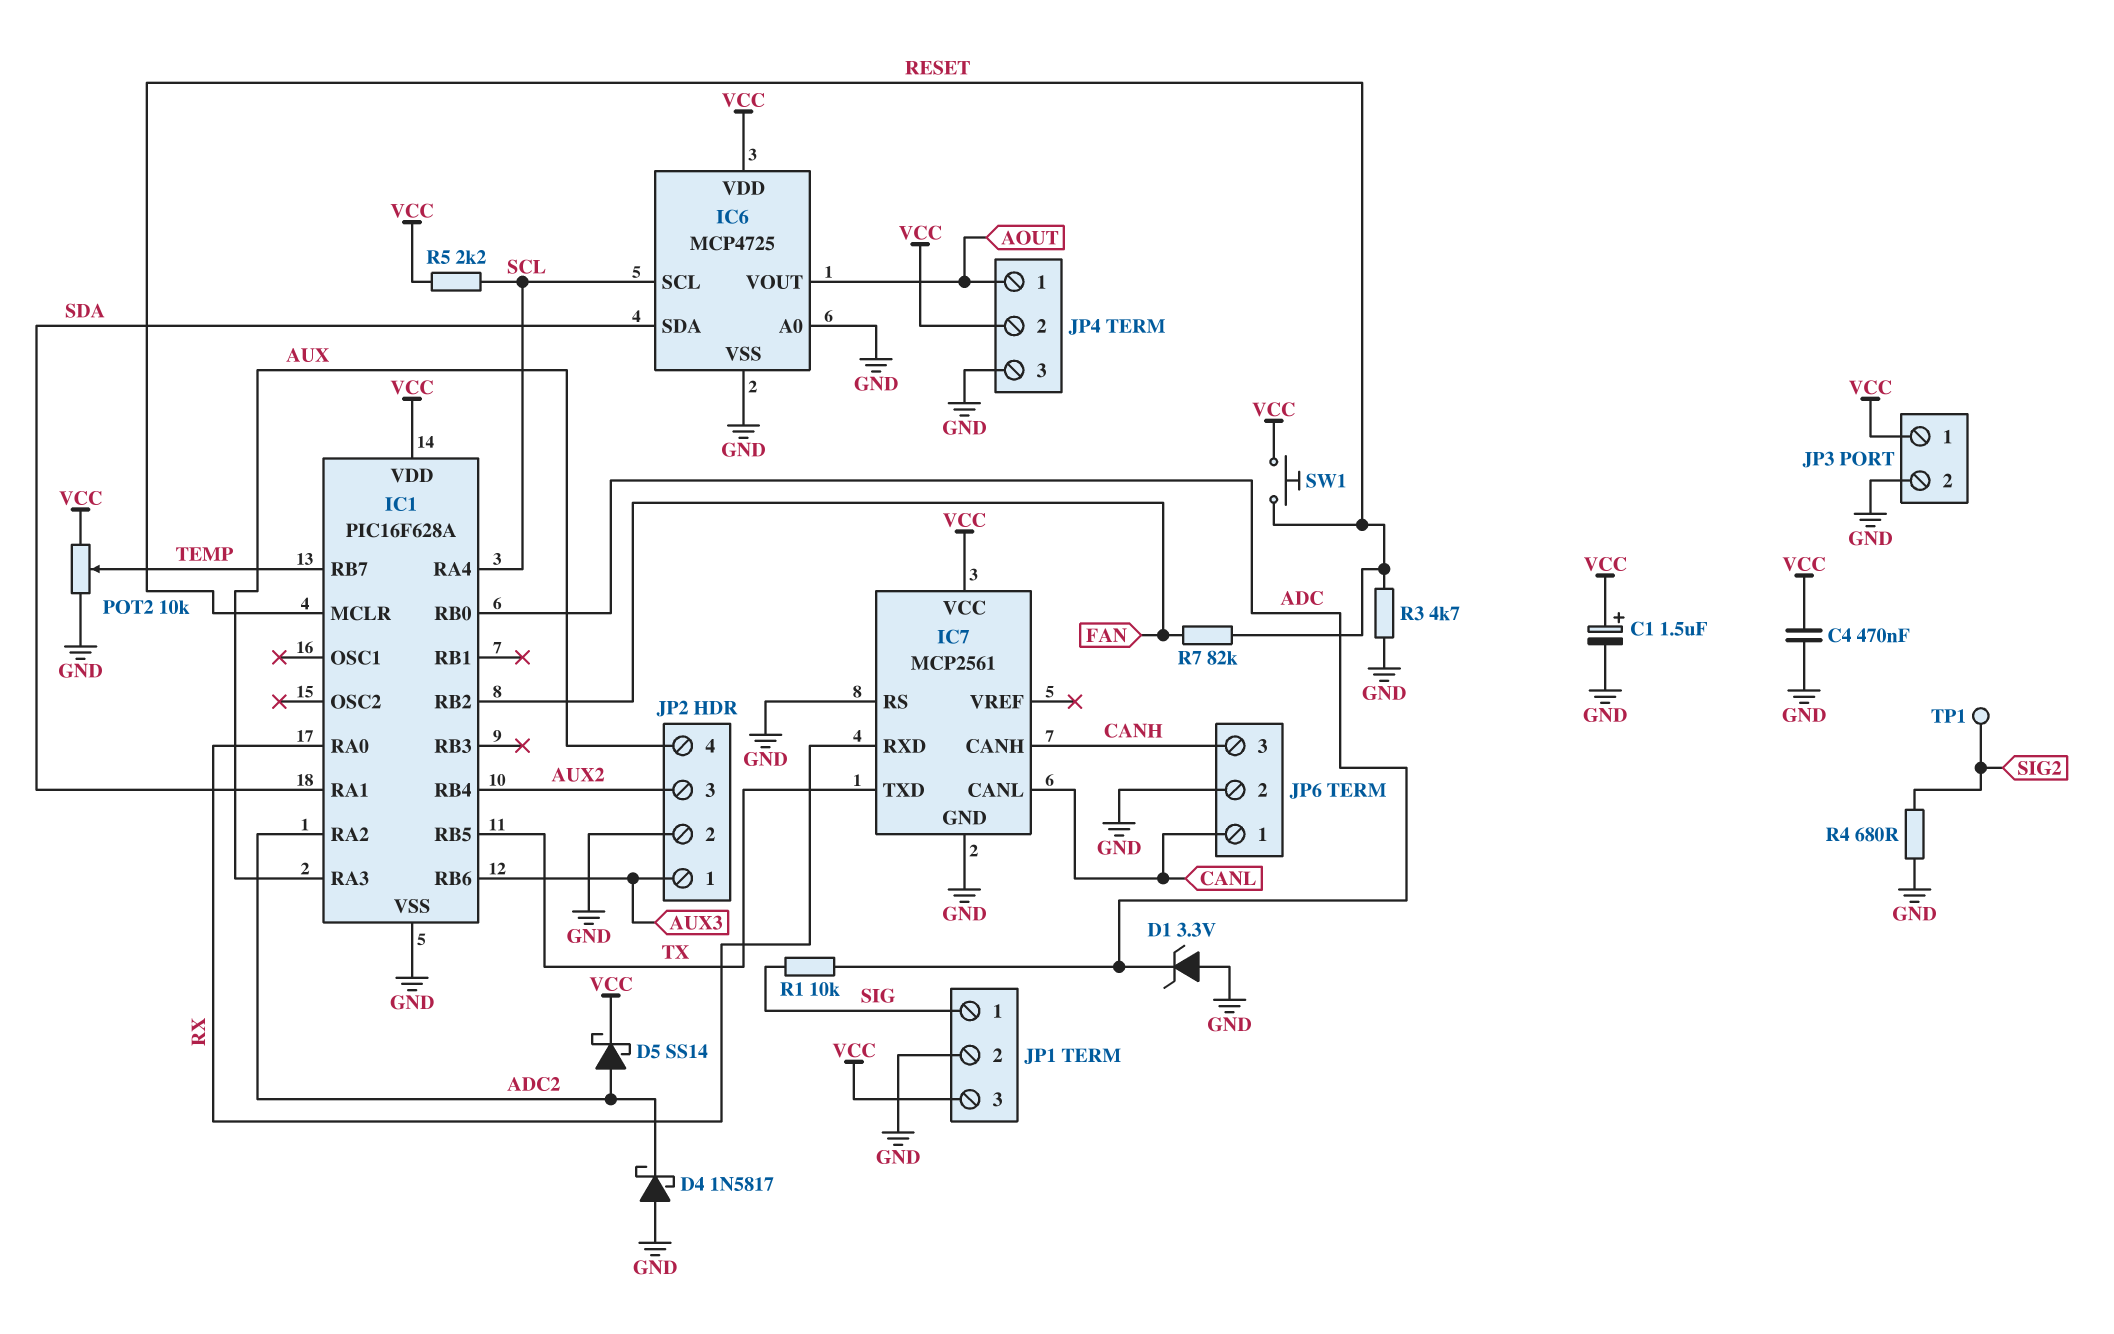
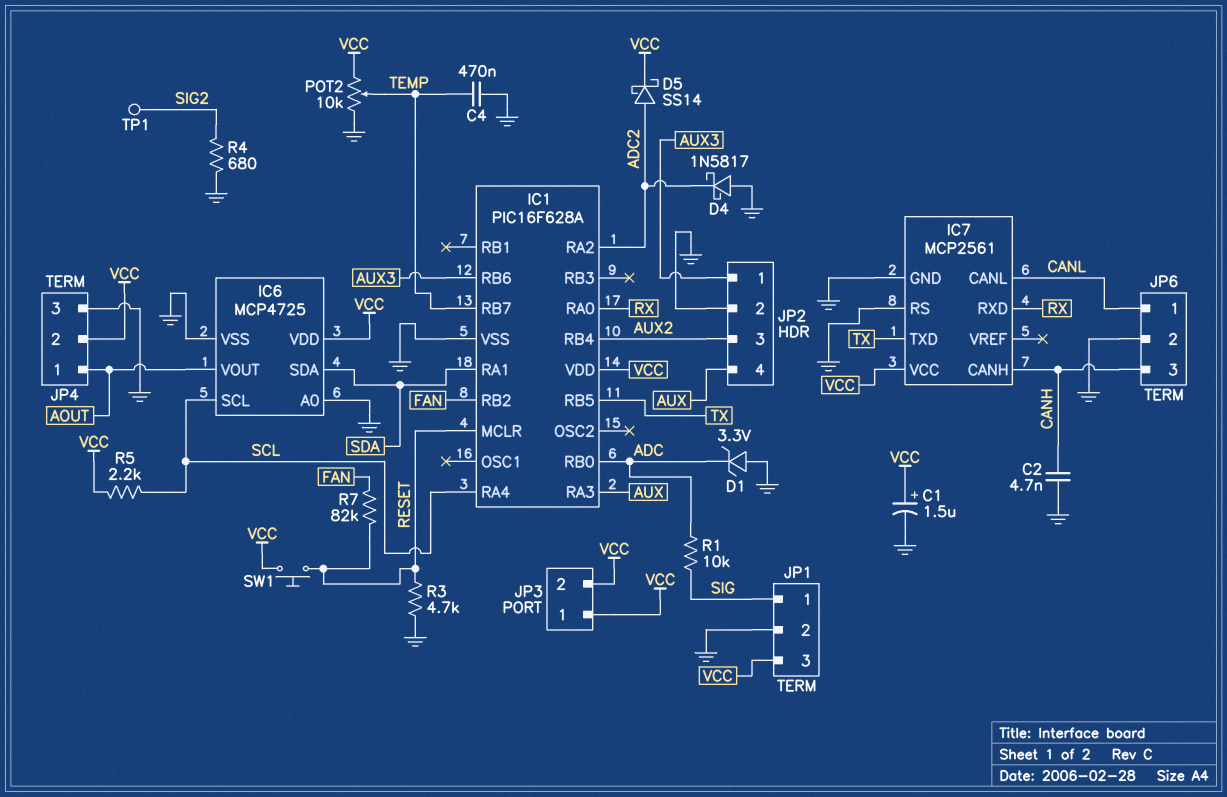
C2: none -> 4.7nF (CANH, GND)
C4: 470nF (GND, VCC) -> 470nF (GND, TEMP)
JP3 pin 2: GND -> VCC

